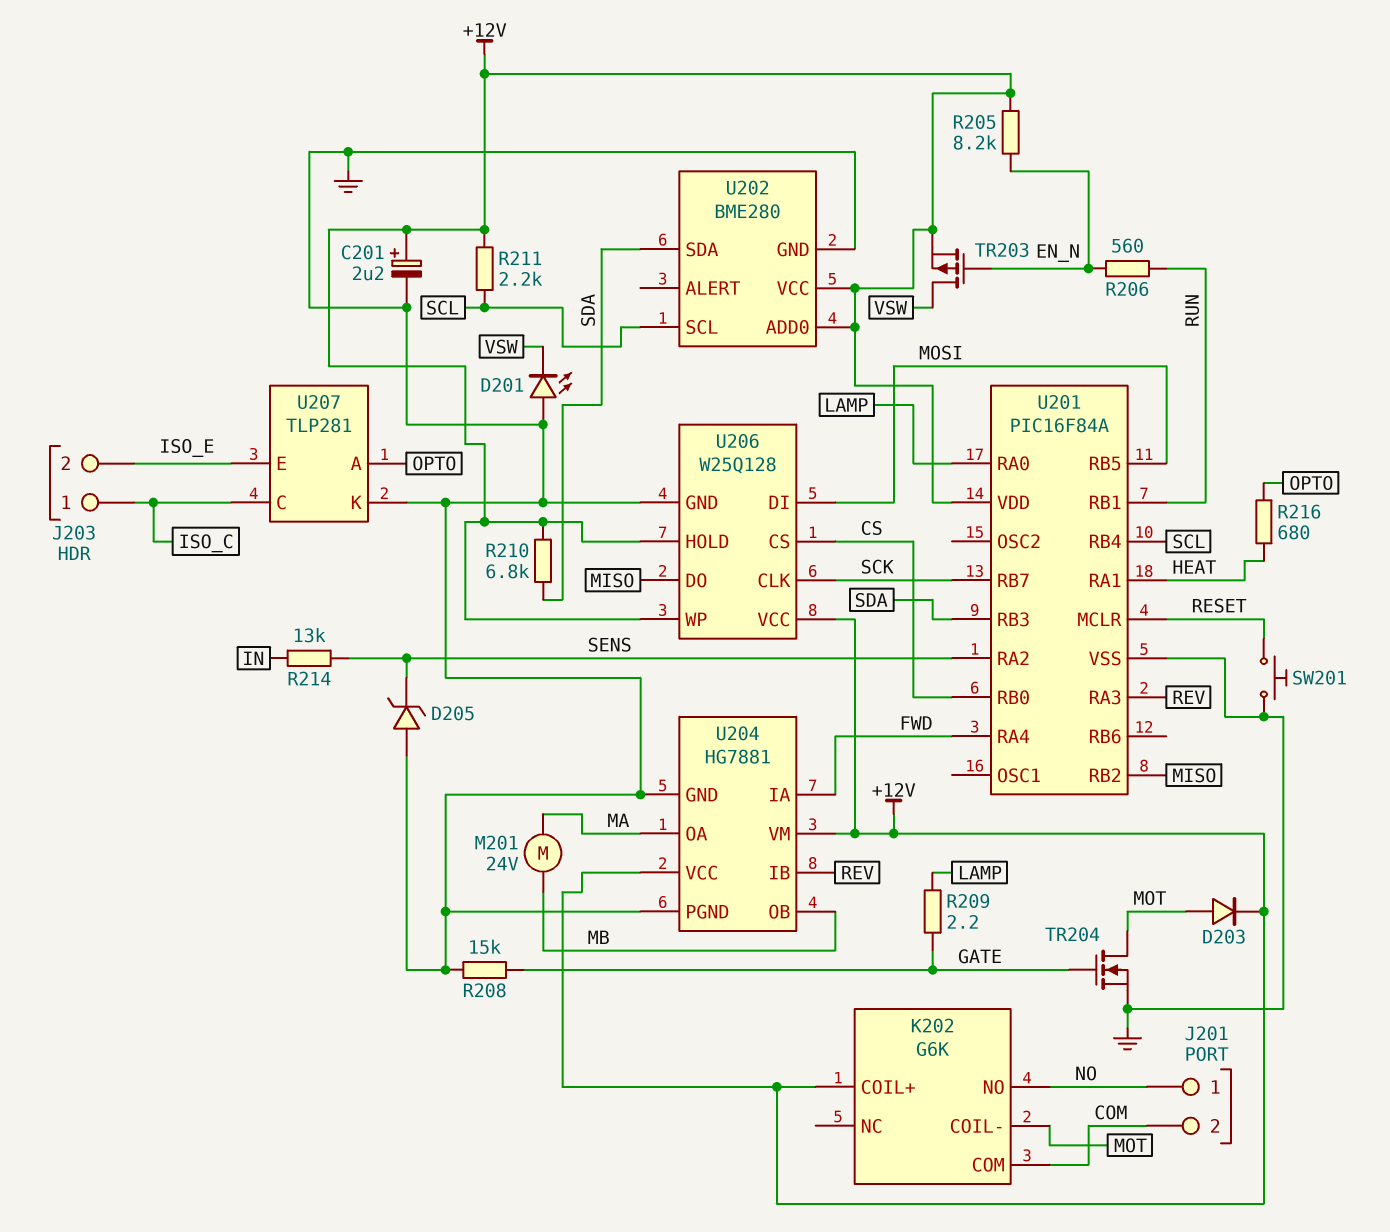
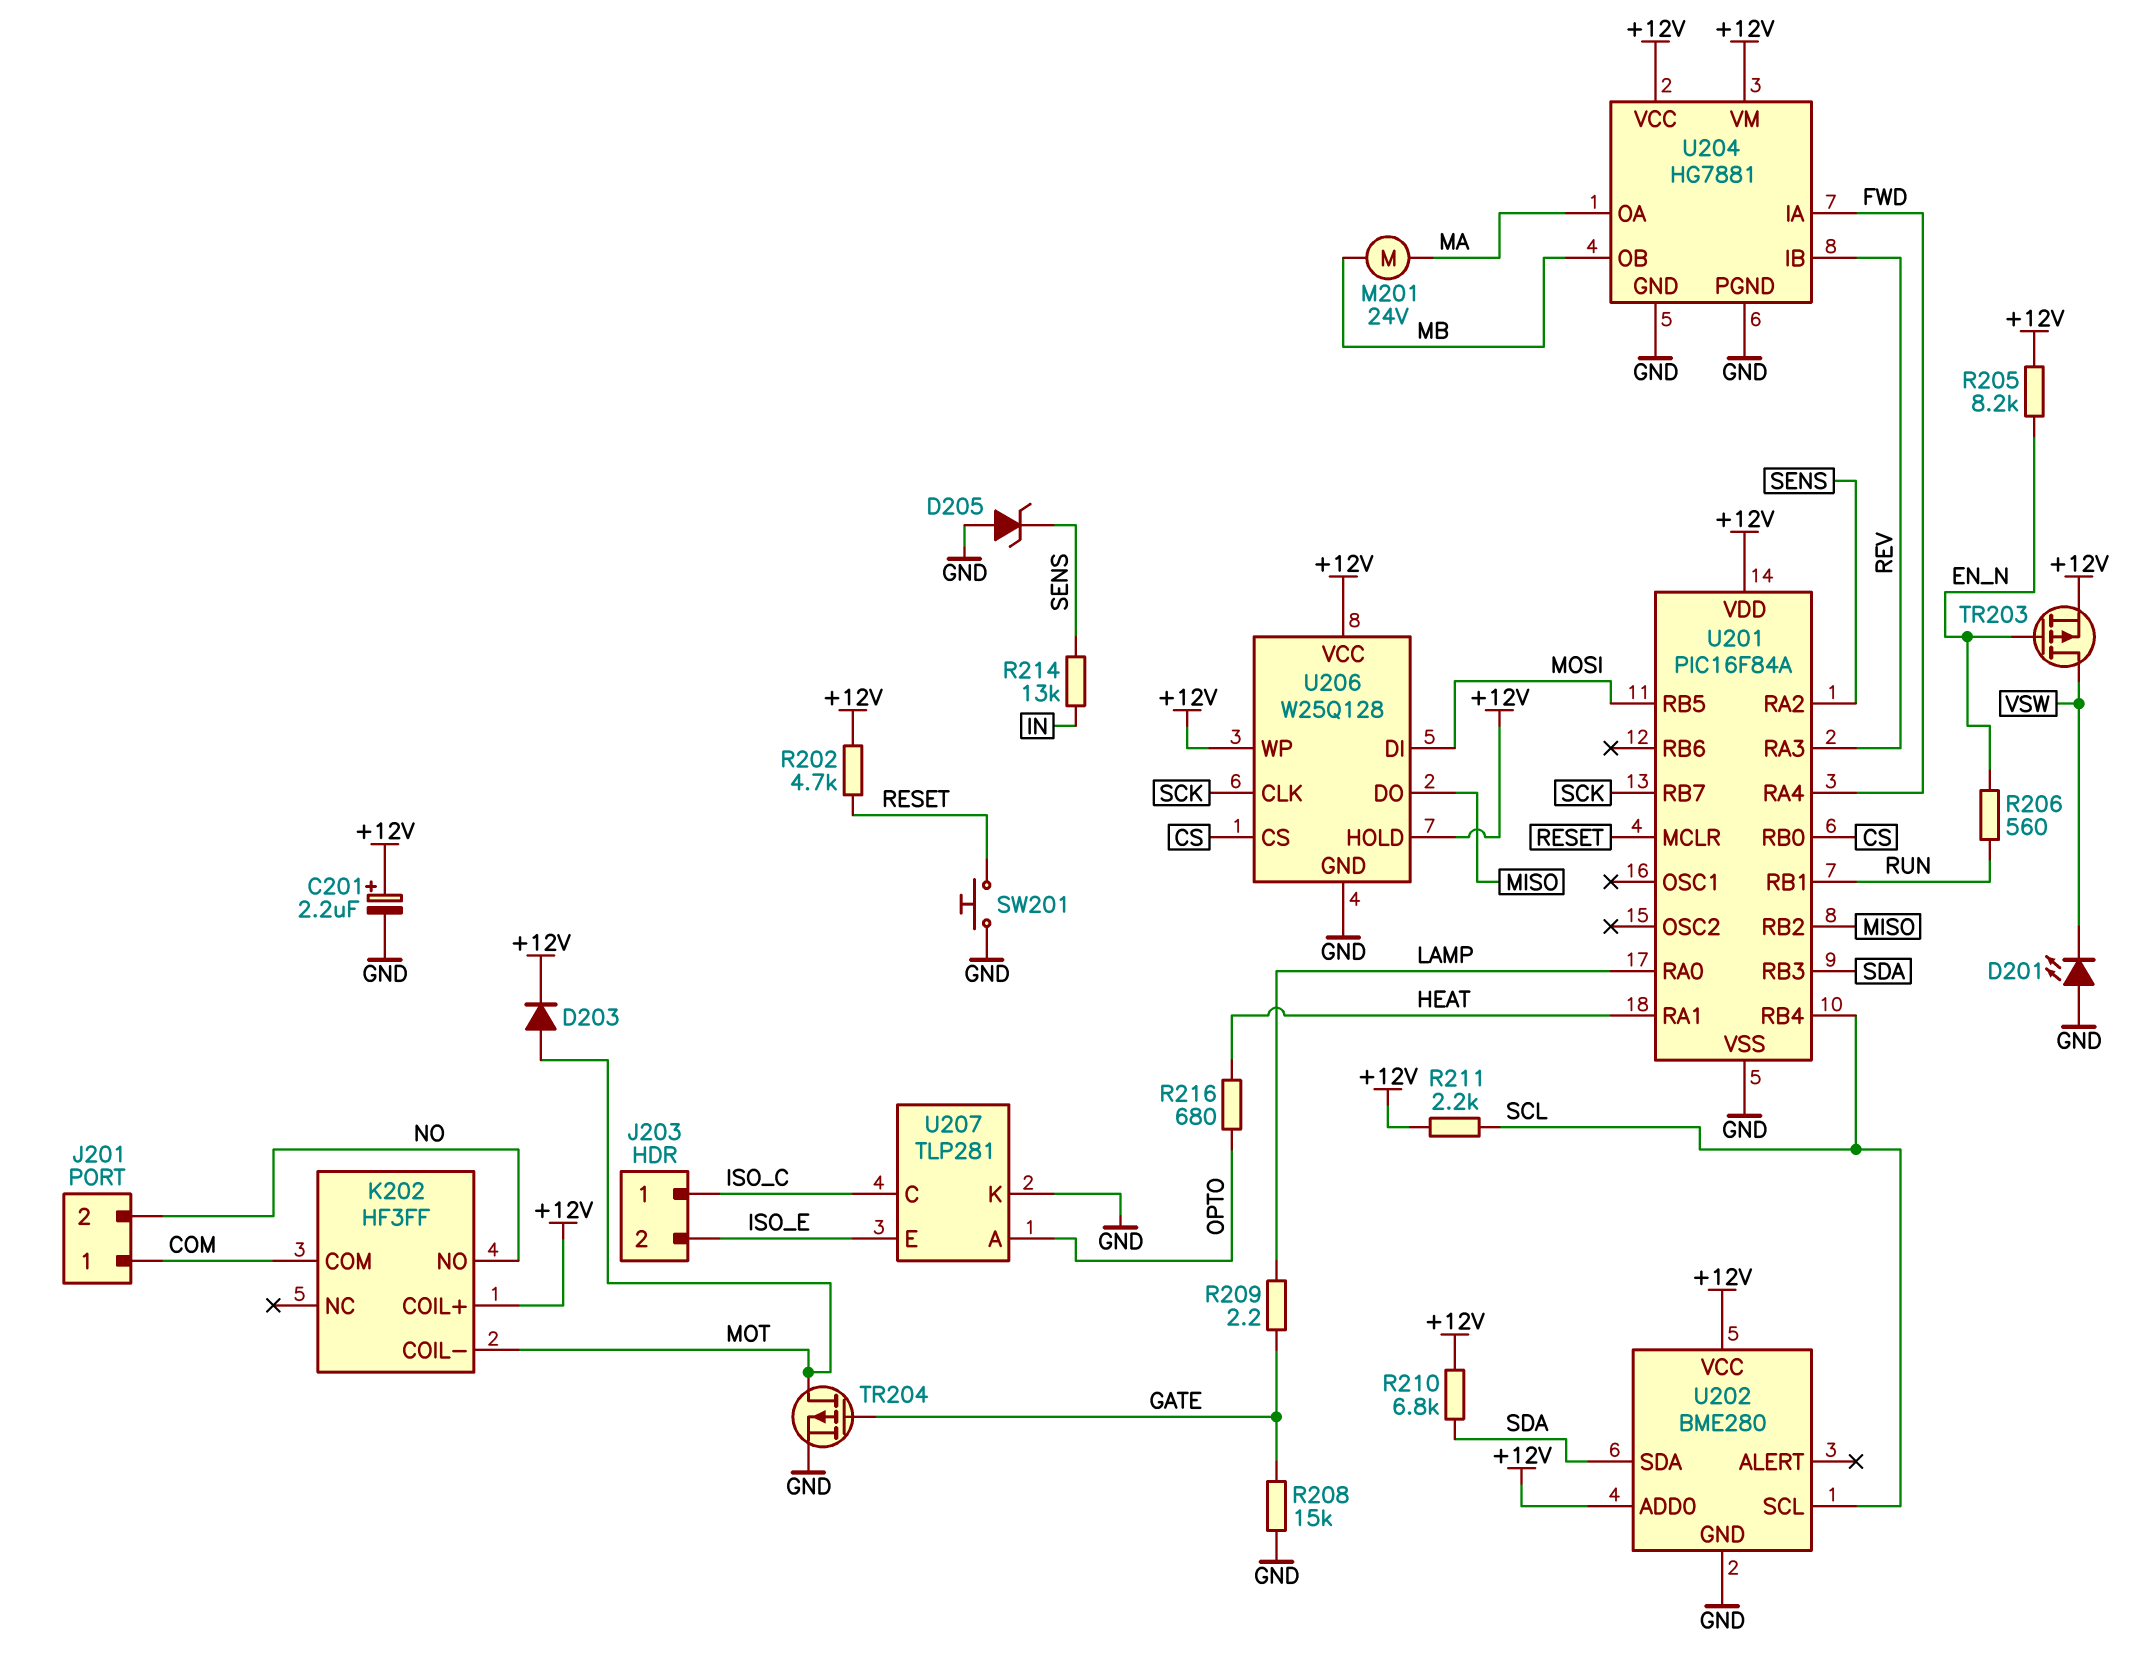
J201 pin 1: NO -> COM
J201 pin 2: COM -> NO
K202: G6K -> HF3FF
R202: none -> 4.7k (+12V, RESET)
TR204: NMOS (G GATE, D MOT, S GND) -> PMOS (G GATE, D MOT, S GND)

